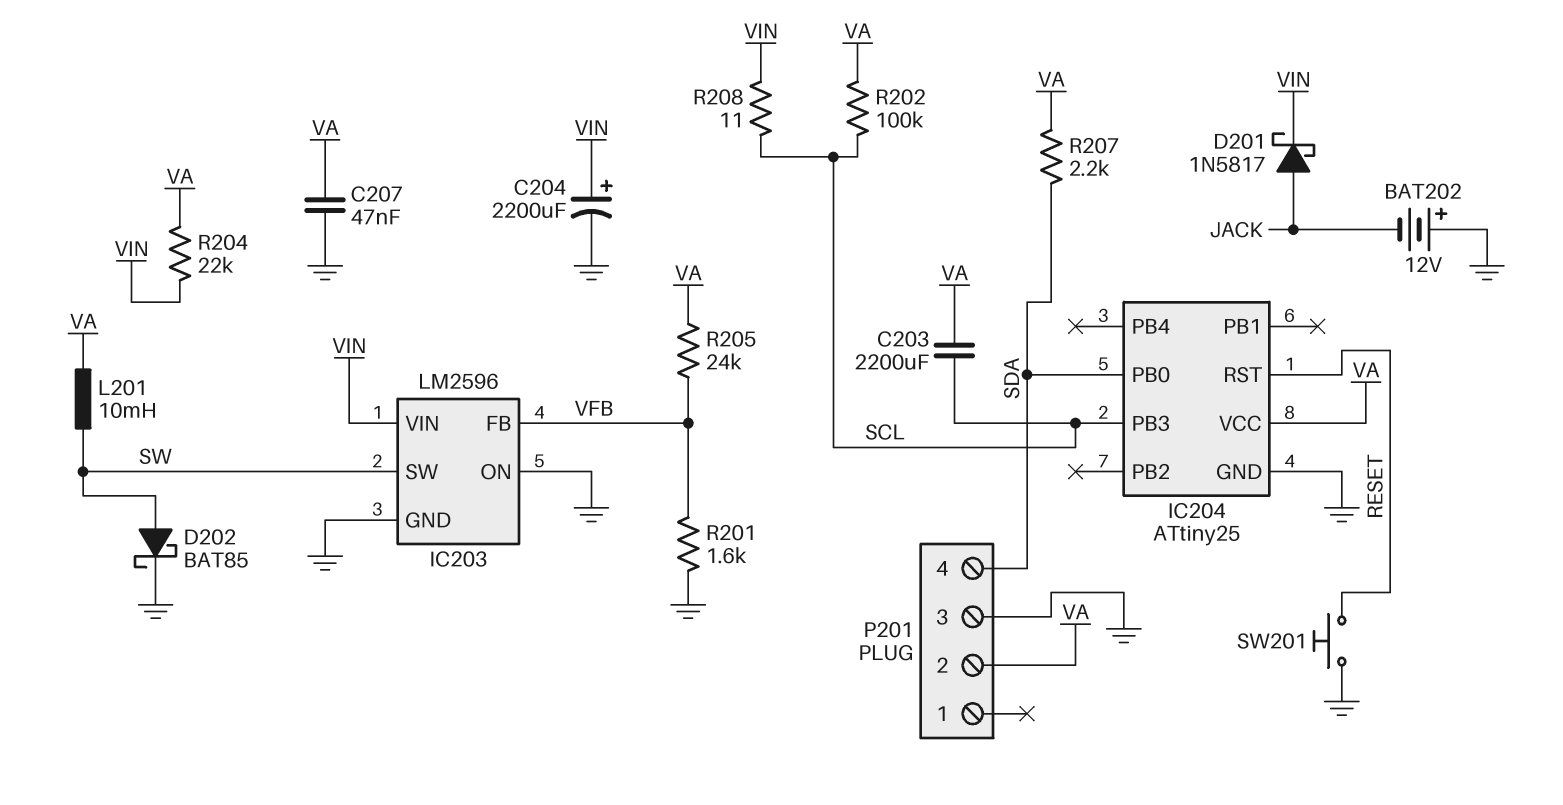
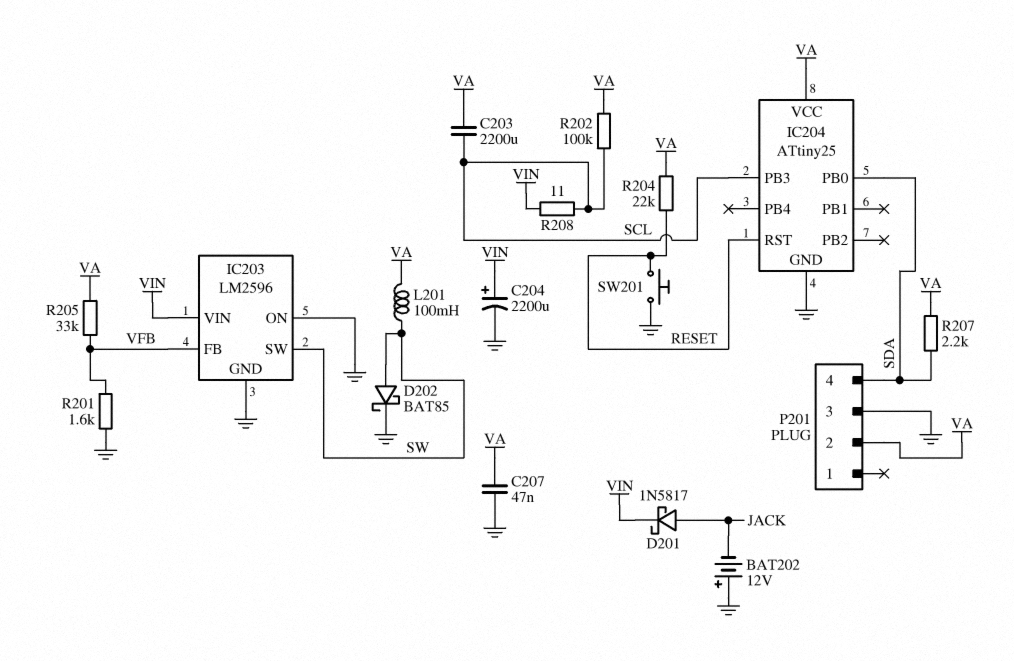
L201: 10mH (SW, VA) -> 100mH (SW, VA)
R204: 22k (VA, VIN) -> 22k (RESET, VA)
R205: 24k (VA, VFB) -> 33k (VA, VFB)

